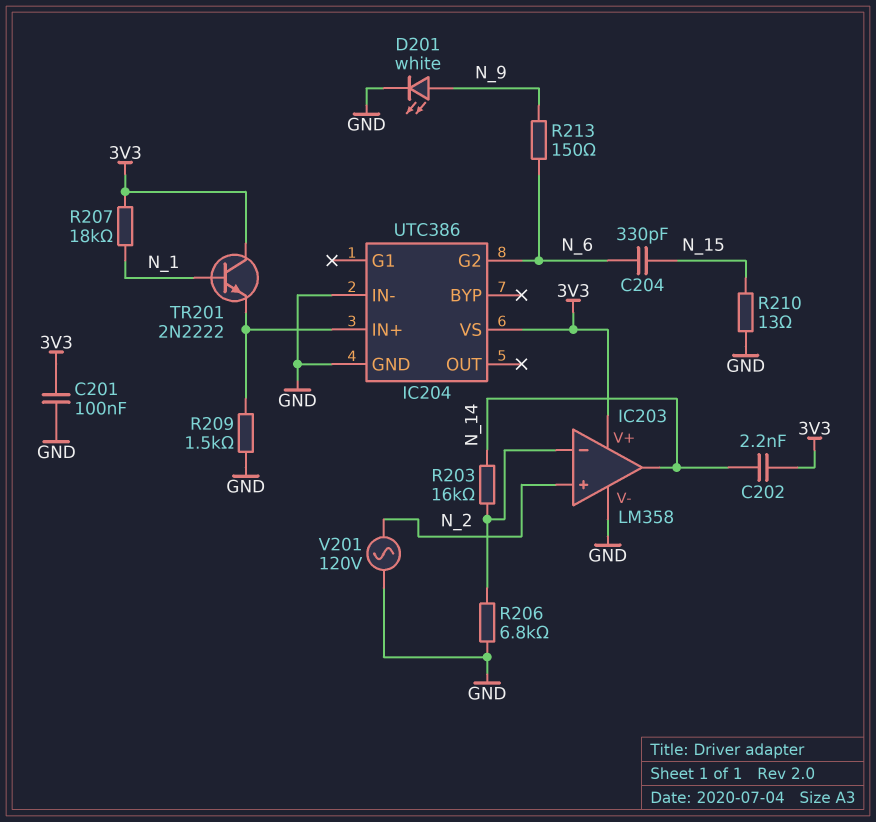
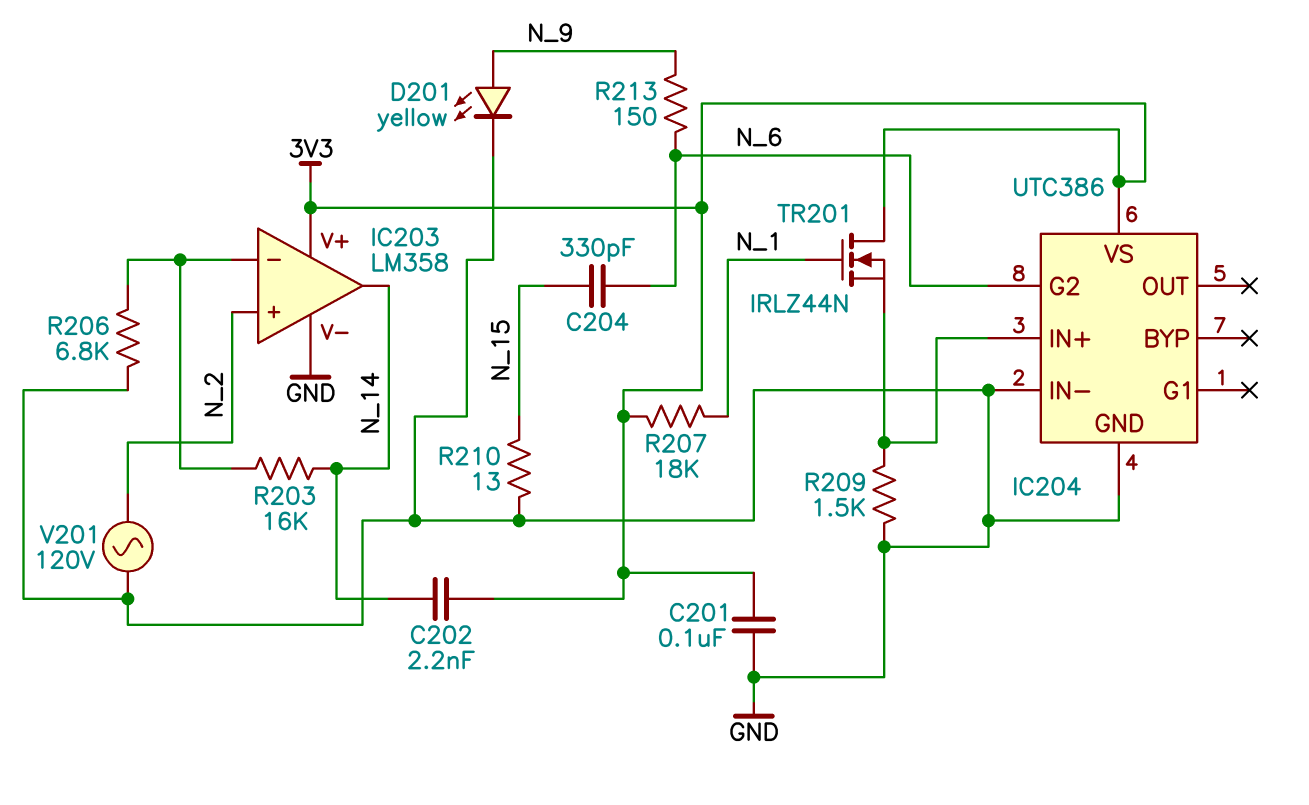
D201: LED white (A N_9, K GND) -> LED yellow (A N_9, K GND)
TR201: NPN 2N2222 (B N_1, C 3V3, E IC204/IN+) -> NMOS IRLZ44N (G N_1, D 3V3, S IC204/IN+)

